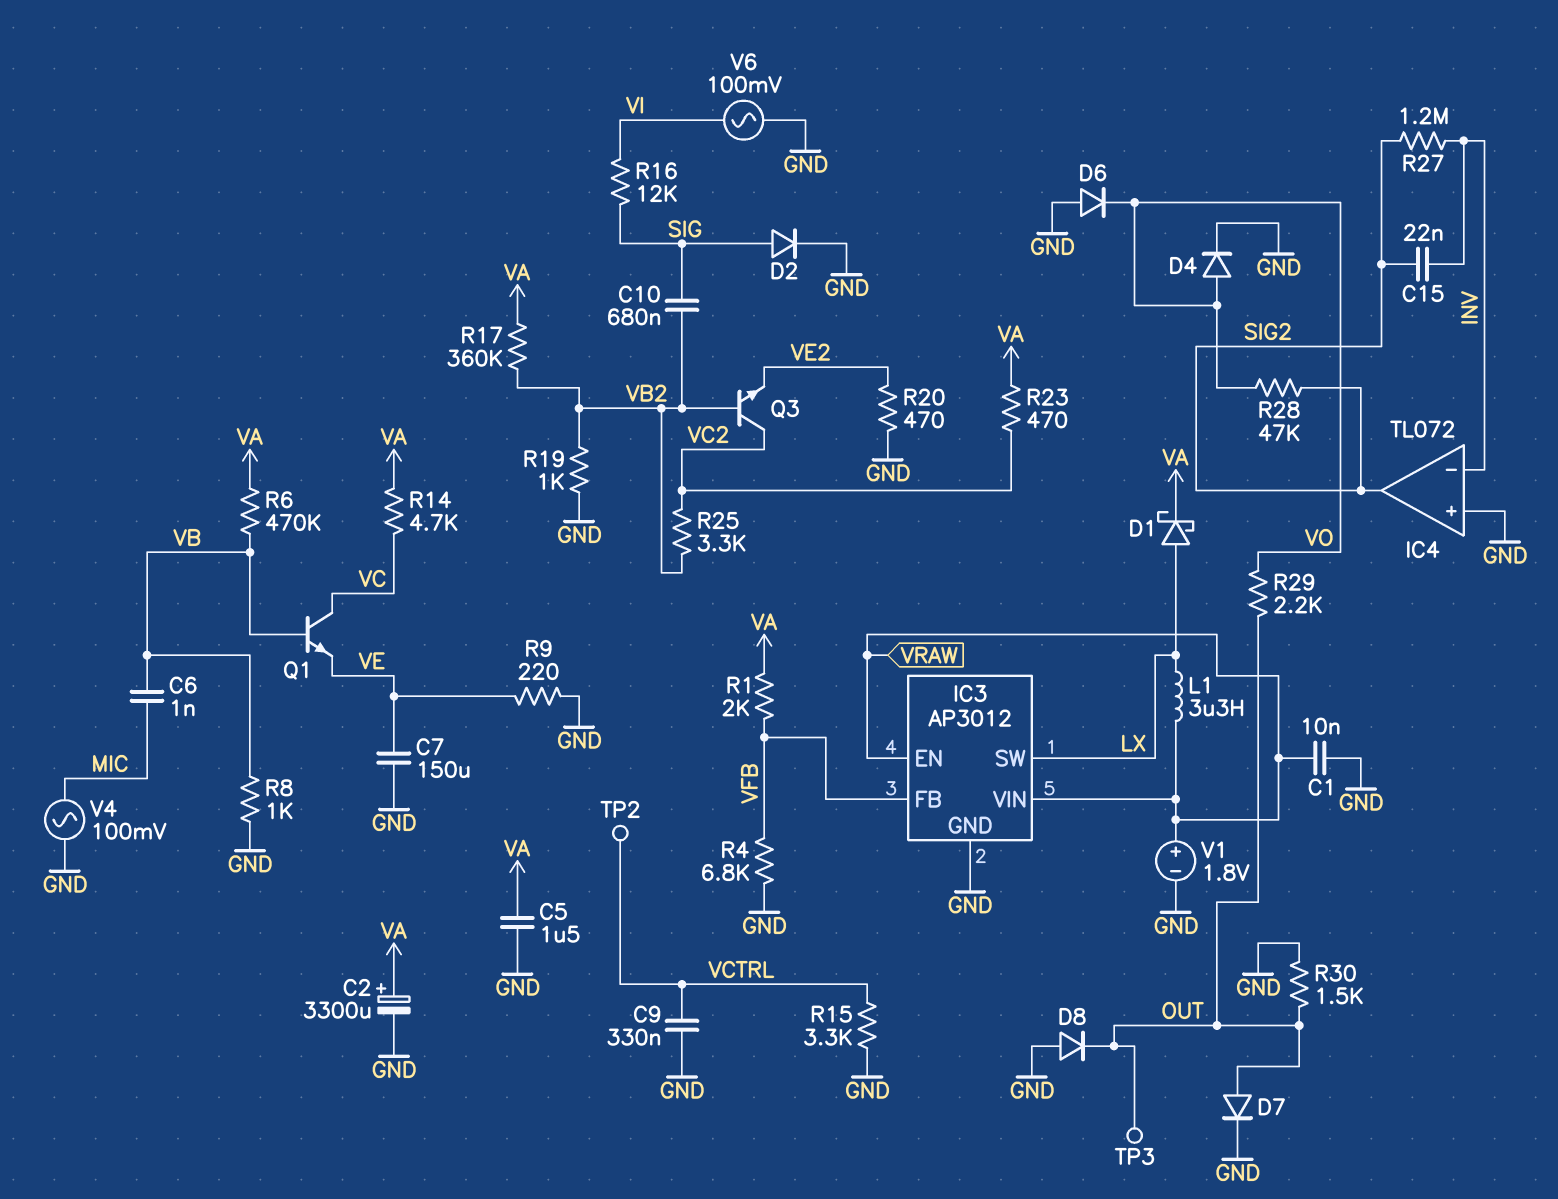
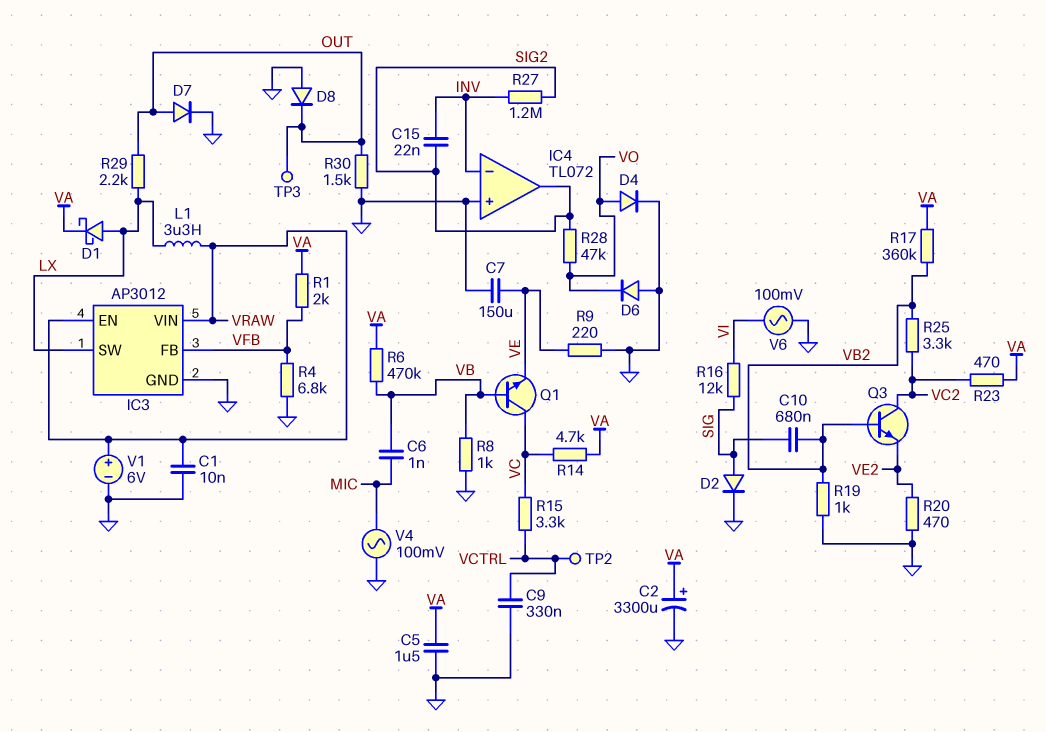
R15: 3.3k (GND, VCTRL) -> 3.3k (VC, VCTRL)
R29: 2.2k (OUT, VO) -> 2.2k (LX, OUT)
V1: 1.8V (plus VRAW, minus GND) -> 6V (plus VRAW, minus GND)

